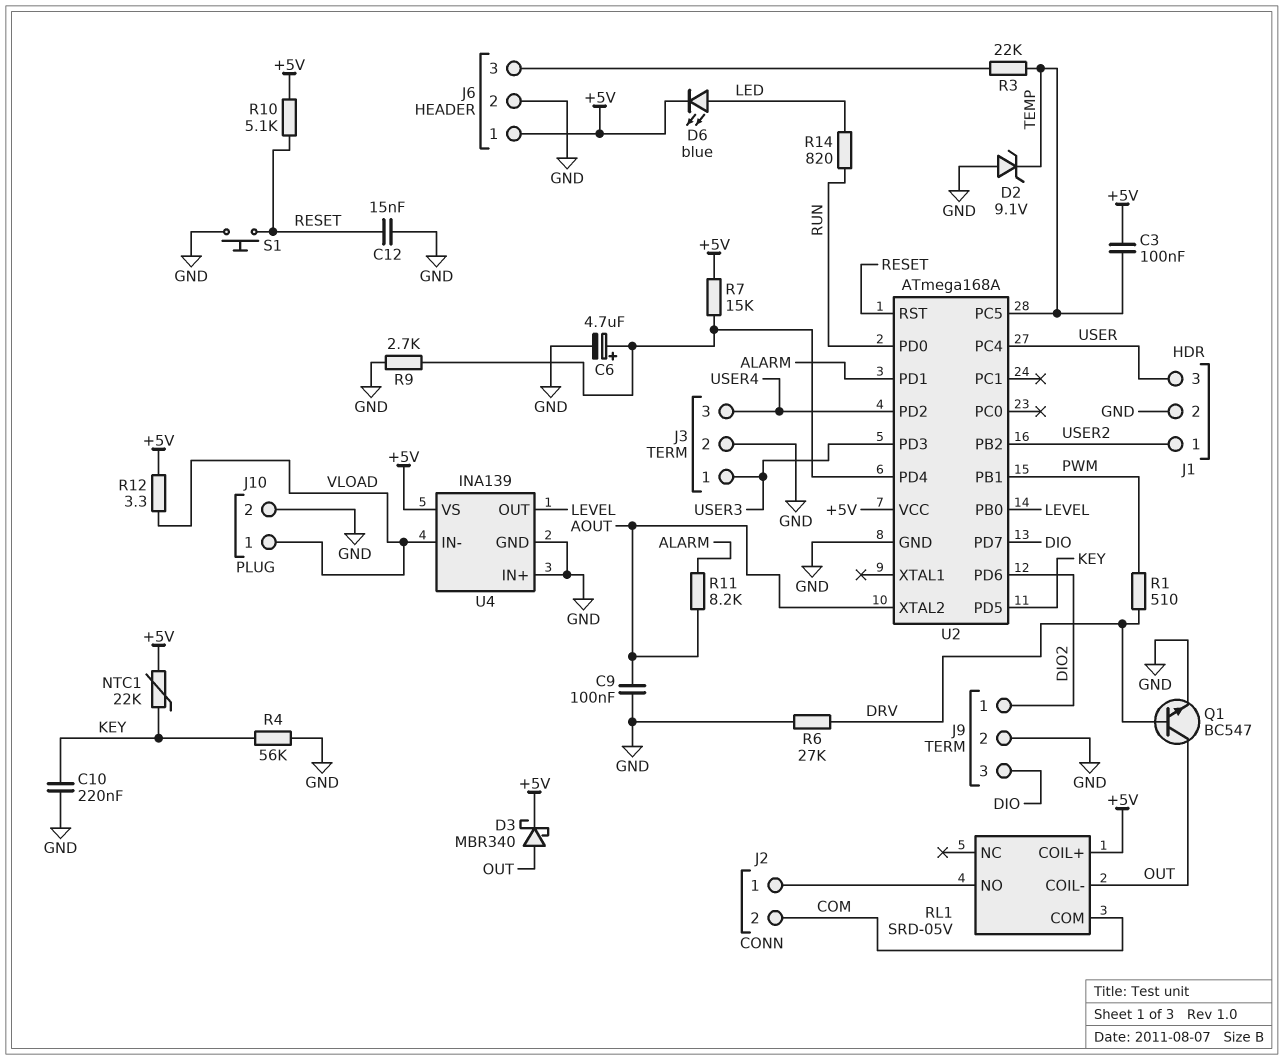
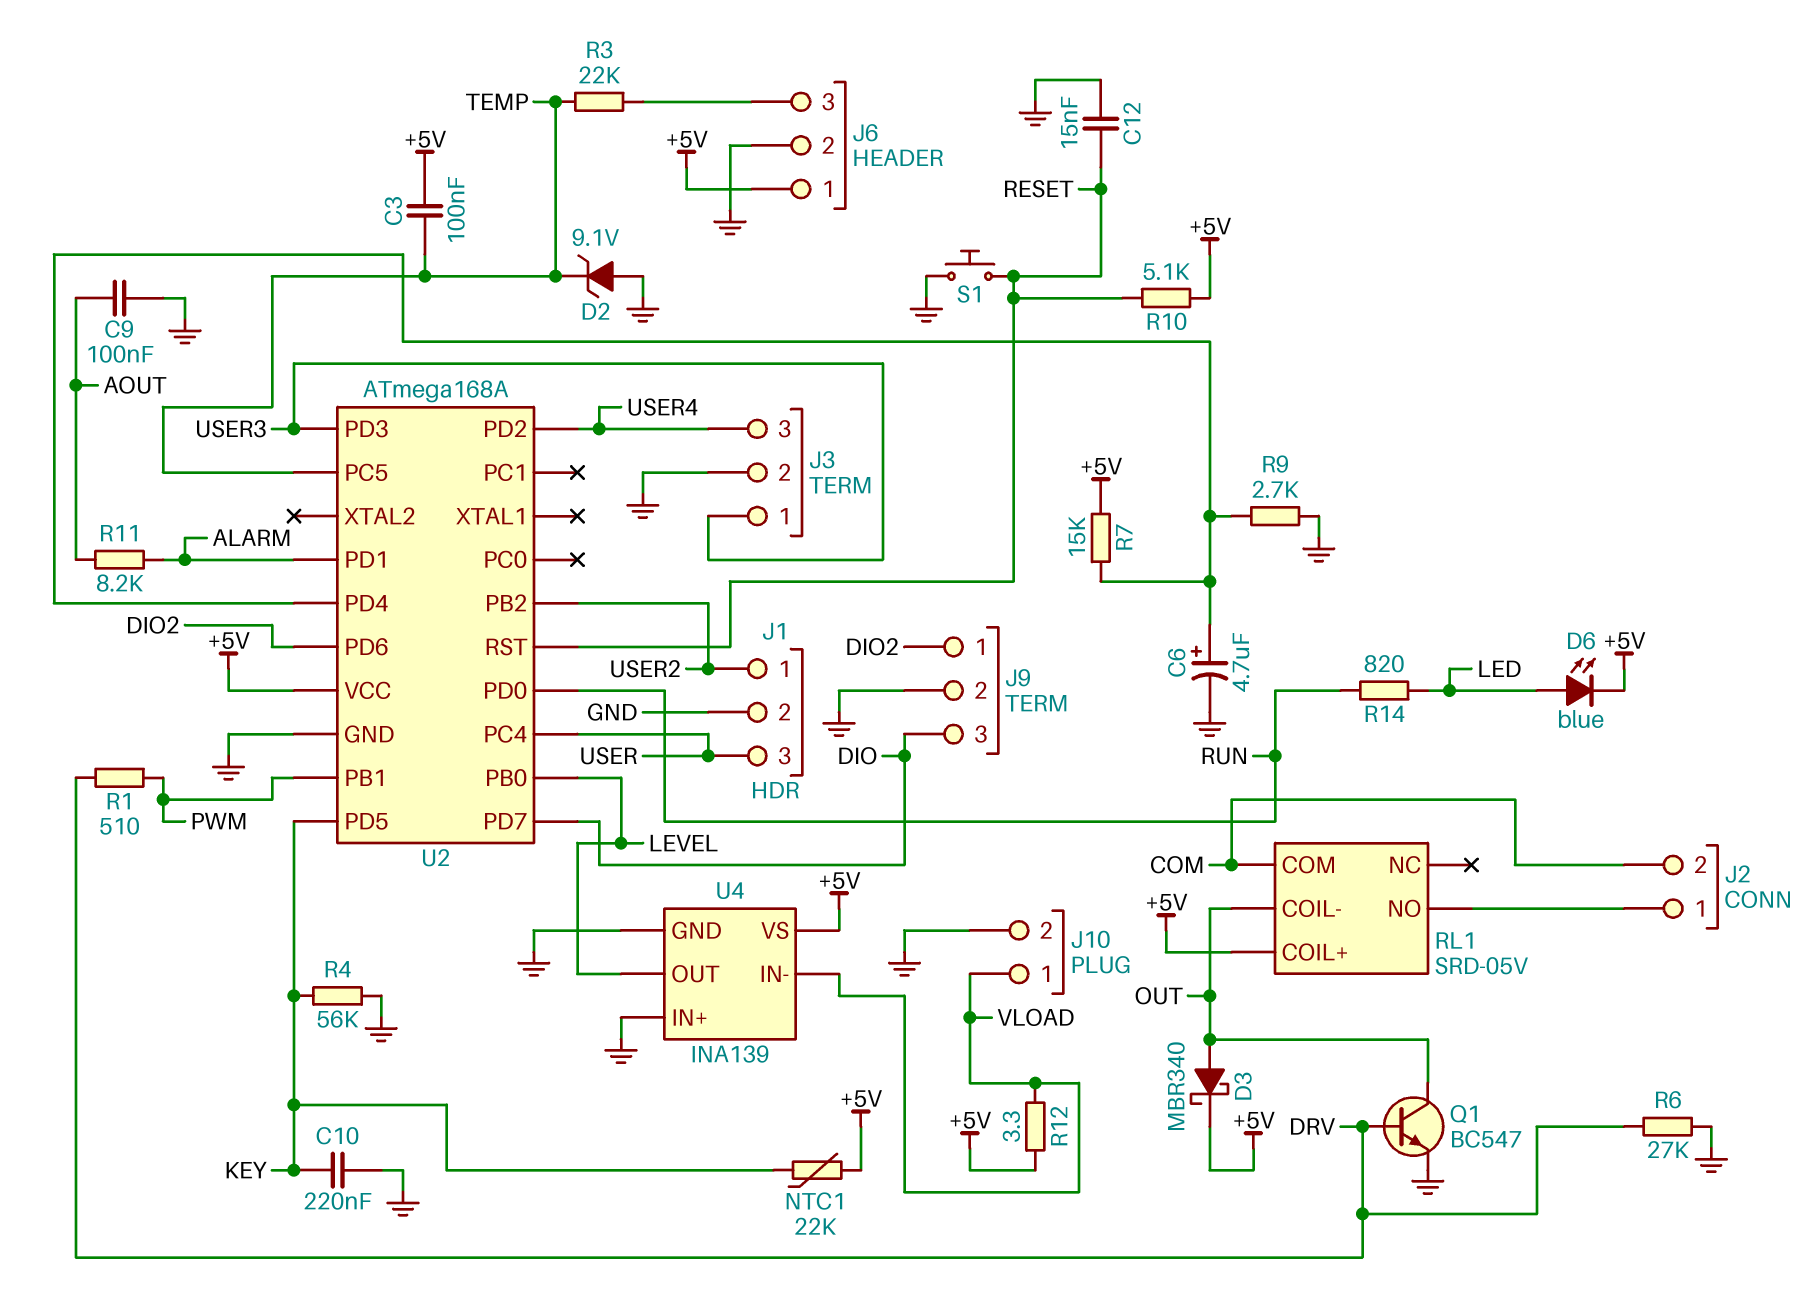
U2 pin XTAL2: AOUT -> none

